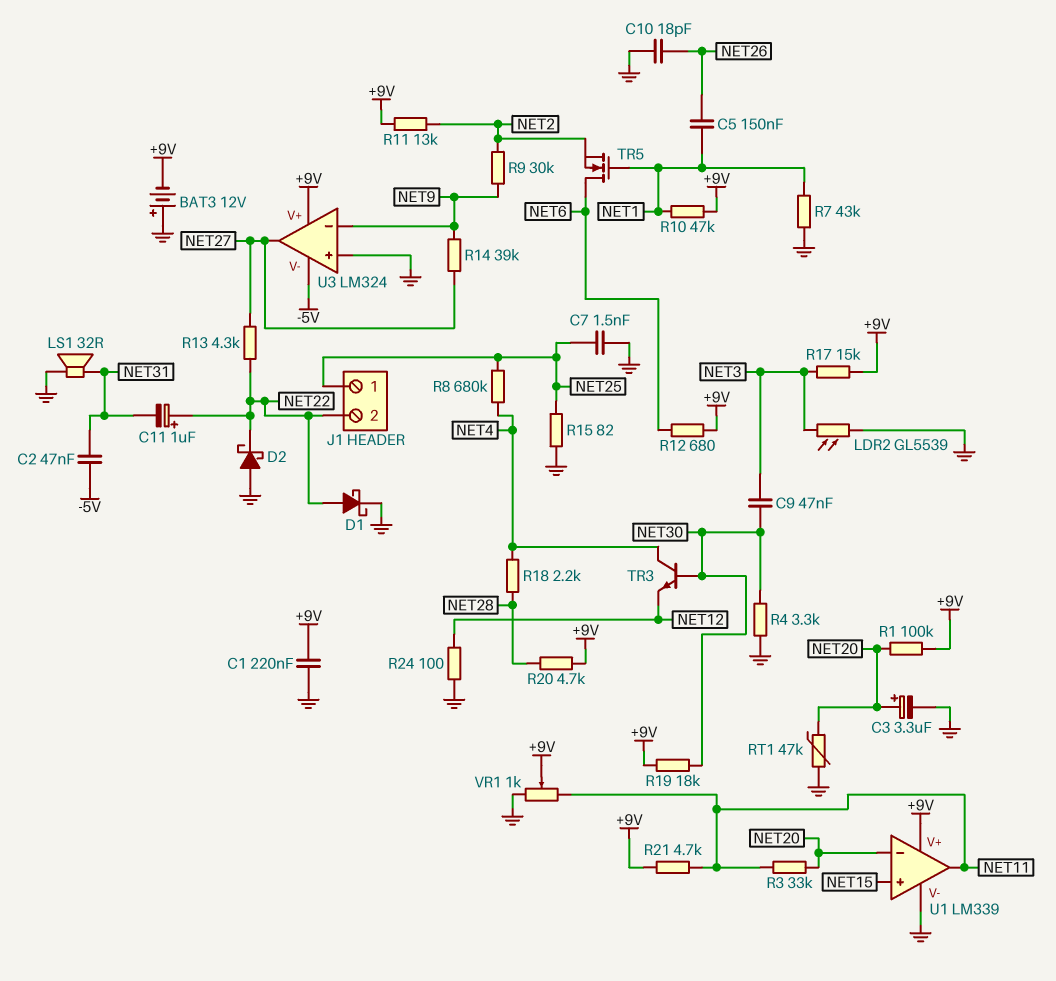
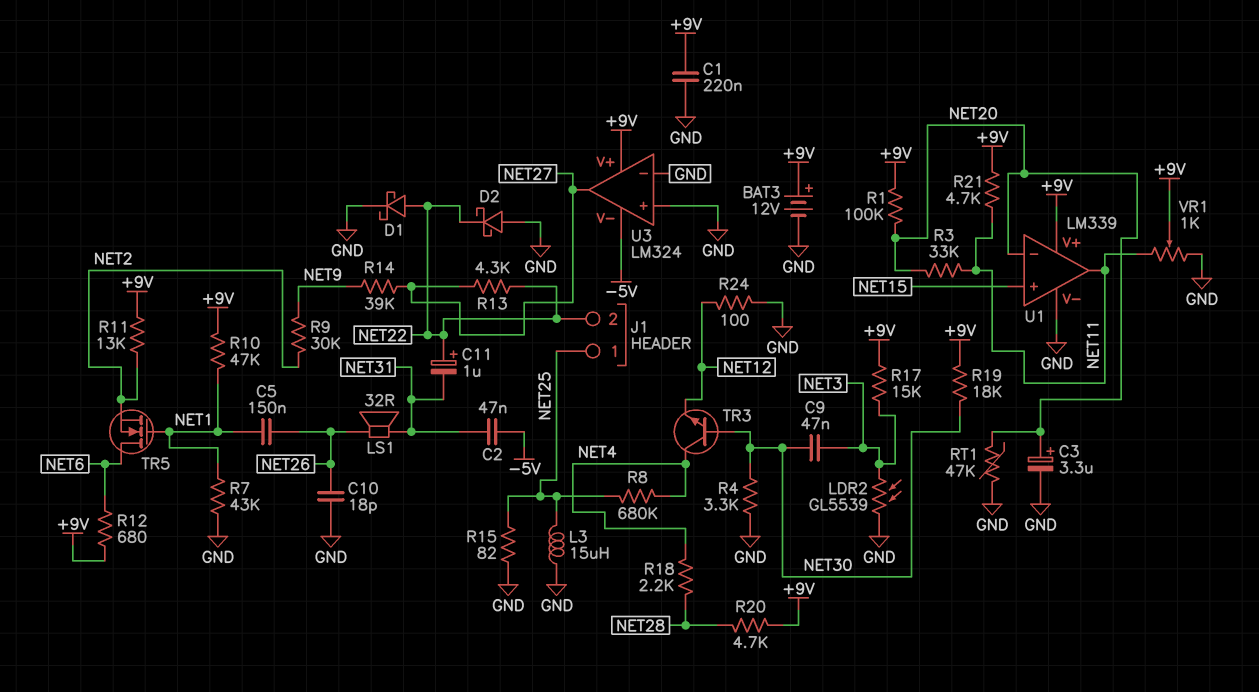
BAT3: 12V (plus GND, minus +9V) -> 12V (plus +9V, minus GND)
C7: 1.5nF (GND, NET25) -> none
L3: none -> 15uH (GND, NET25)
LS1: speaker 32R (GND, NET31) -> speaker 32R (NET26, NET31)
U3 pin in-: NET9 -> GND

